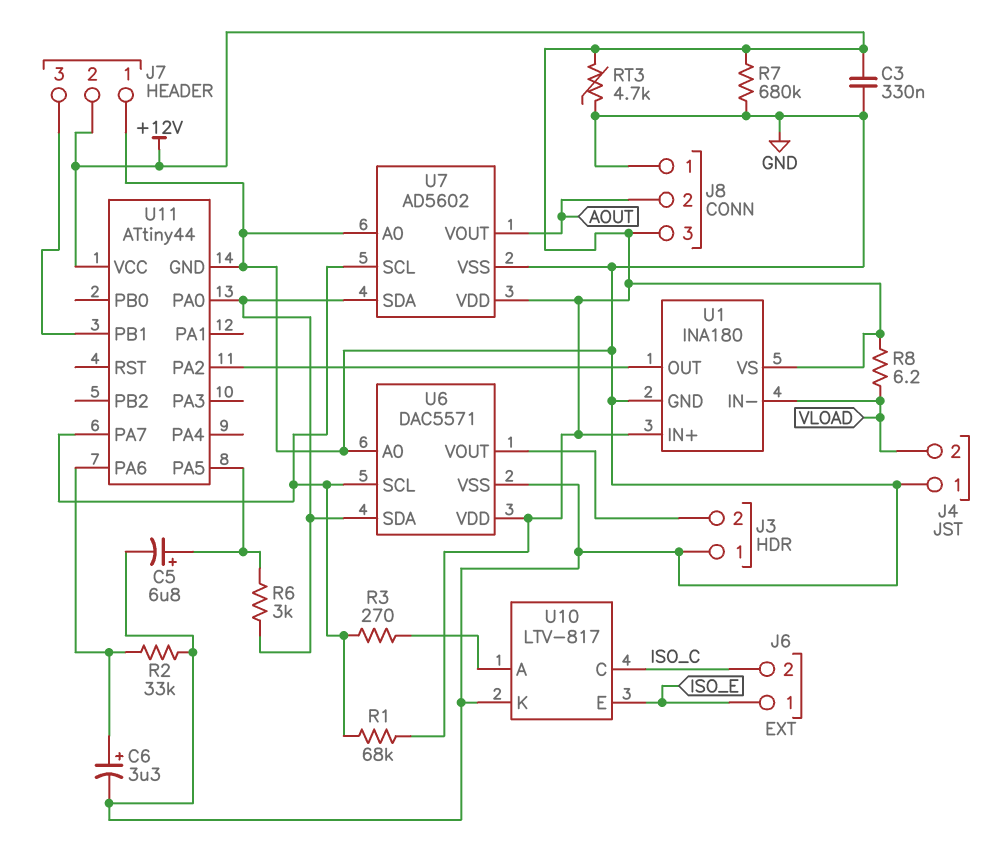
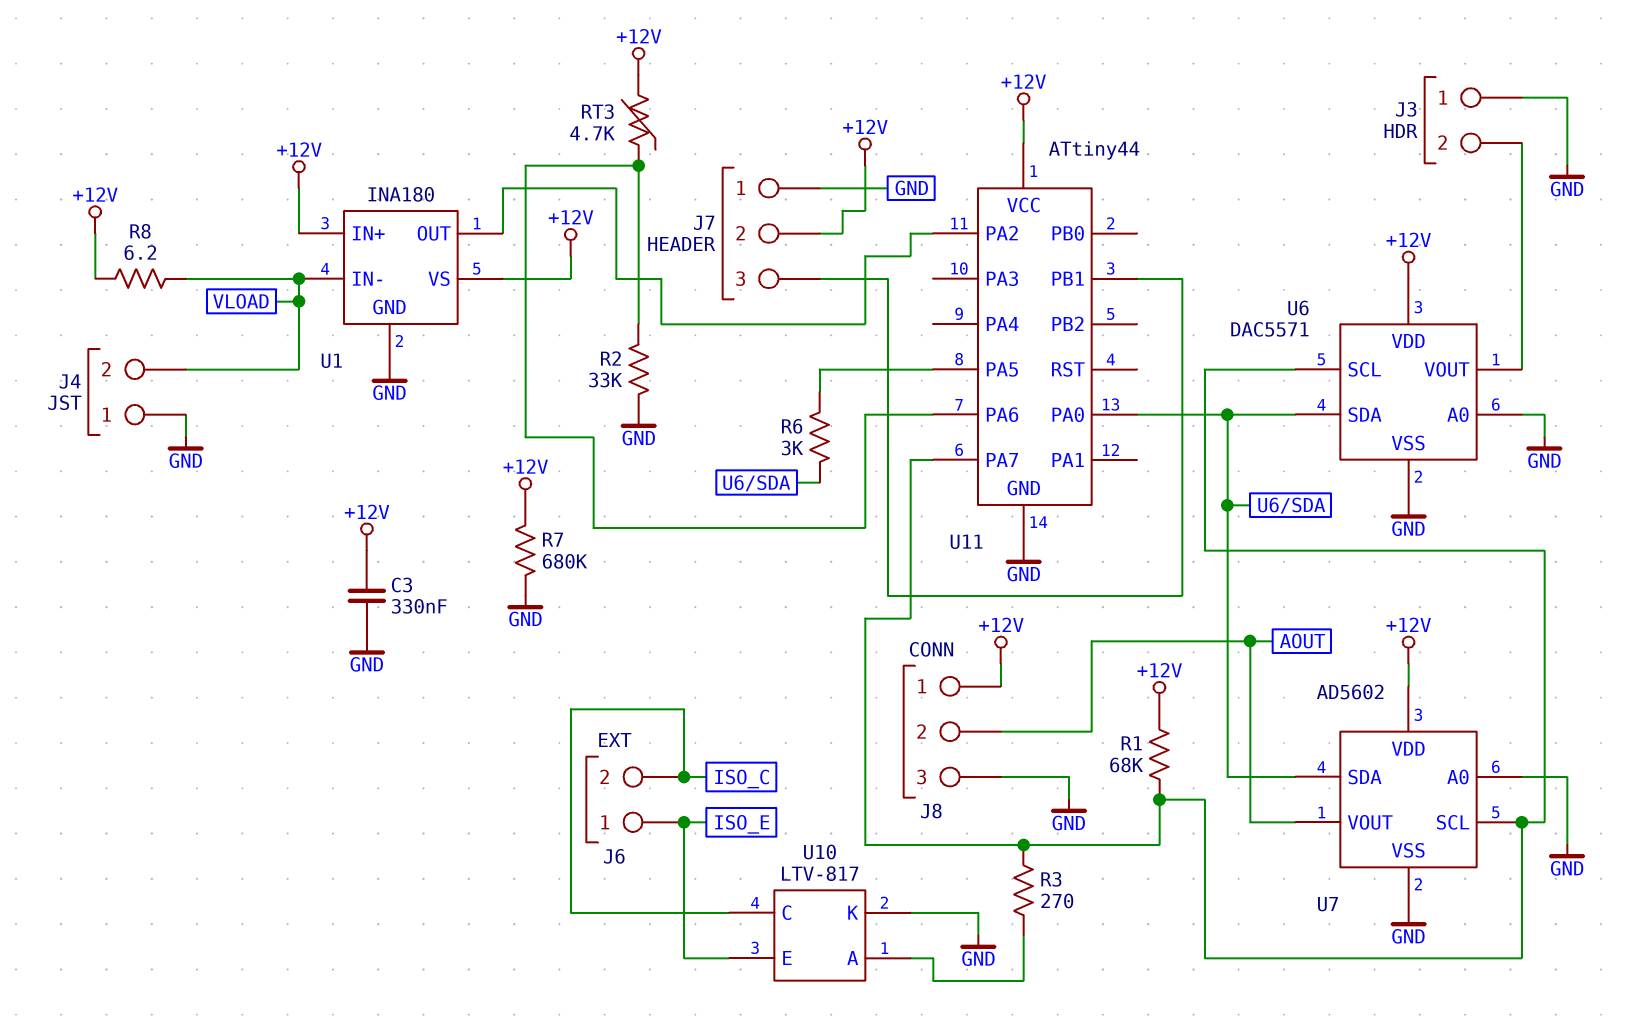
C5: 6.8uF (plus U11/PA5, minus GND) -> none
C6: 3.3uF (plus U11/PA6, minus GND) -> none
J8 pin 1: GND -> +12V
J8 pin 3: +12V -> GND
RT3: 4.7k (+12V, GND) -> 4.7k (+12V, U11/PA6)

